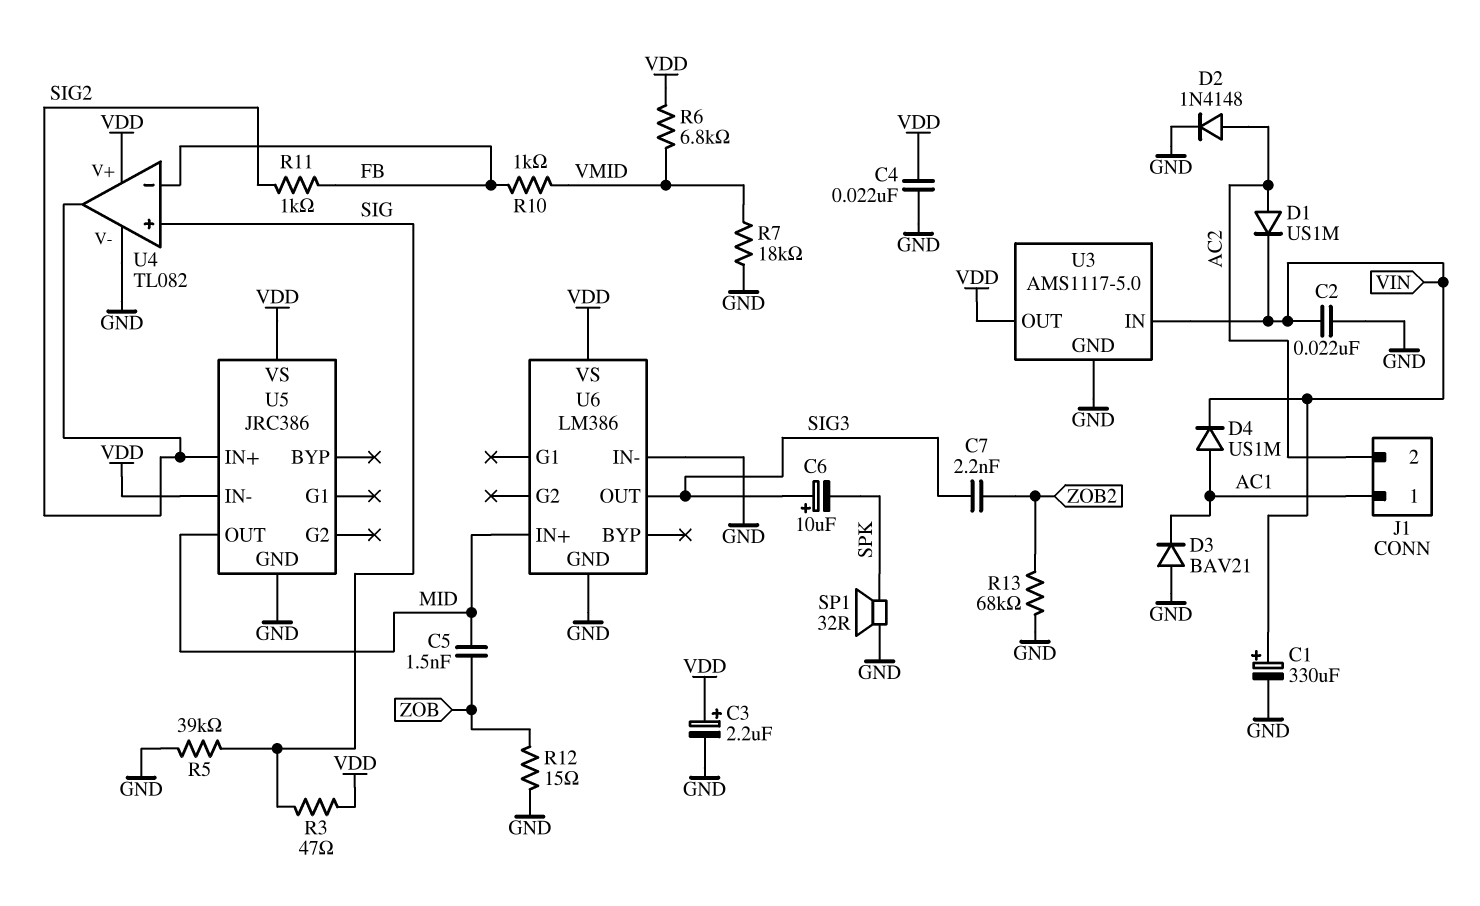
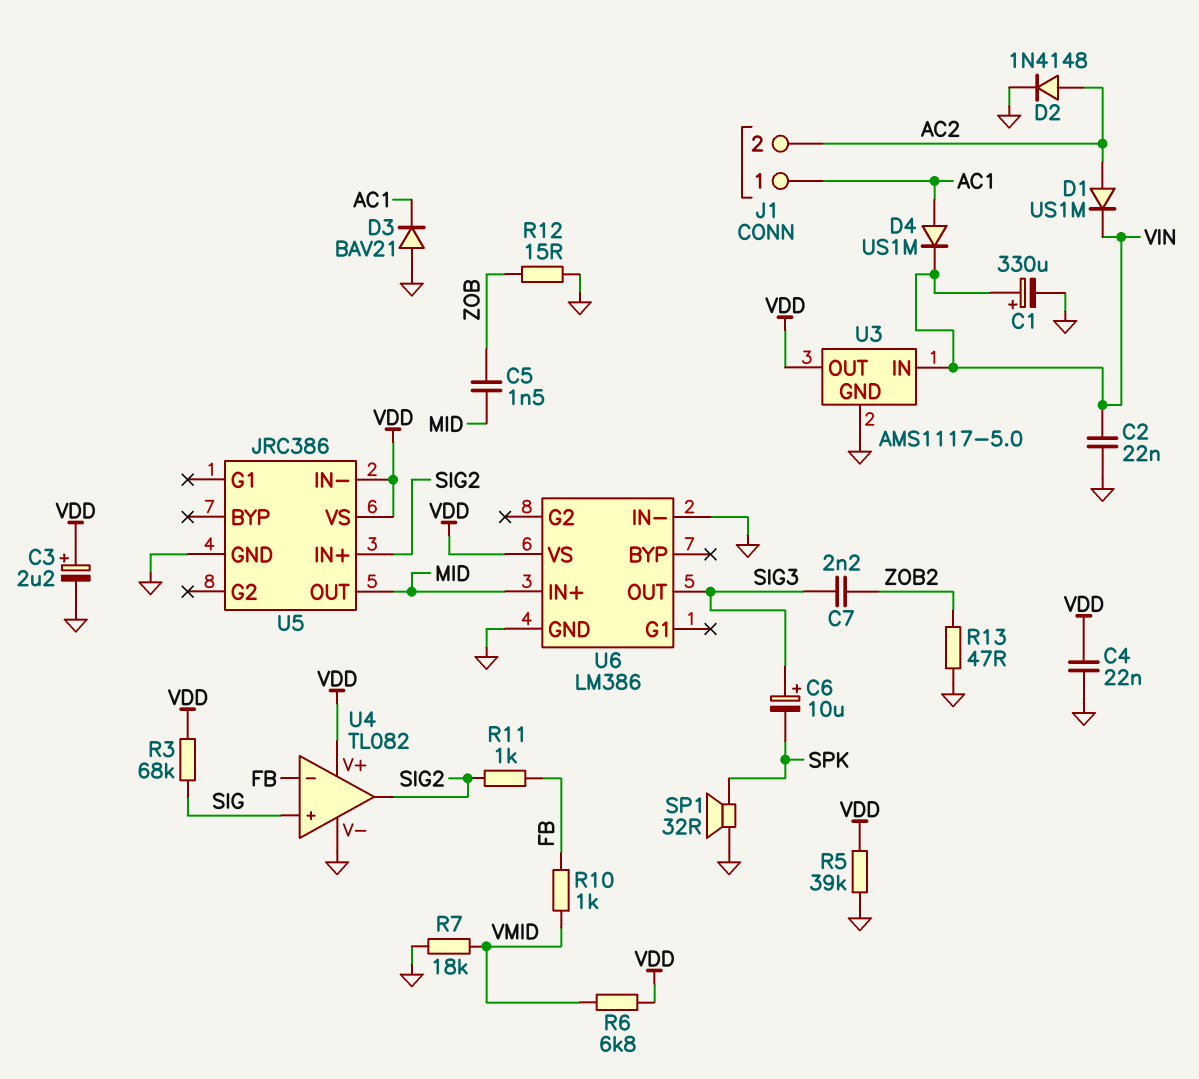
R3: 47 (SIG, VDD) -> 68k (SIG, VDD)
R5: 39k (GND, SIG) -> 39k (GND, VDD)
R13: 68k (GND, ZOB2) -> 47 (GND, ZOB2)

